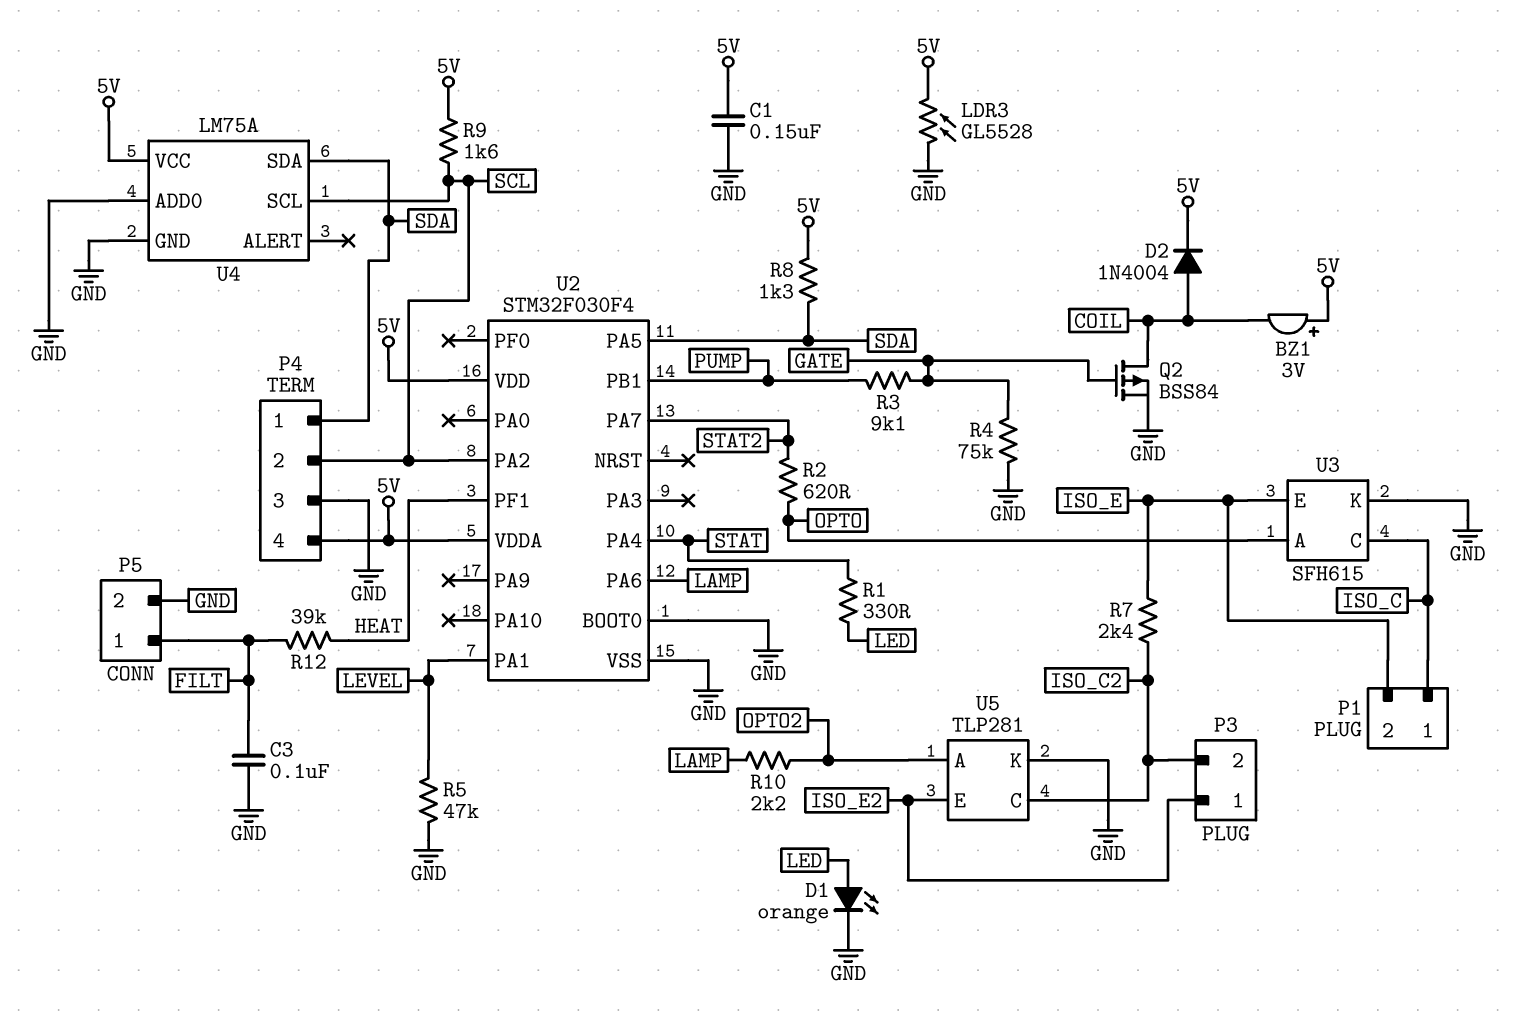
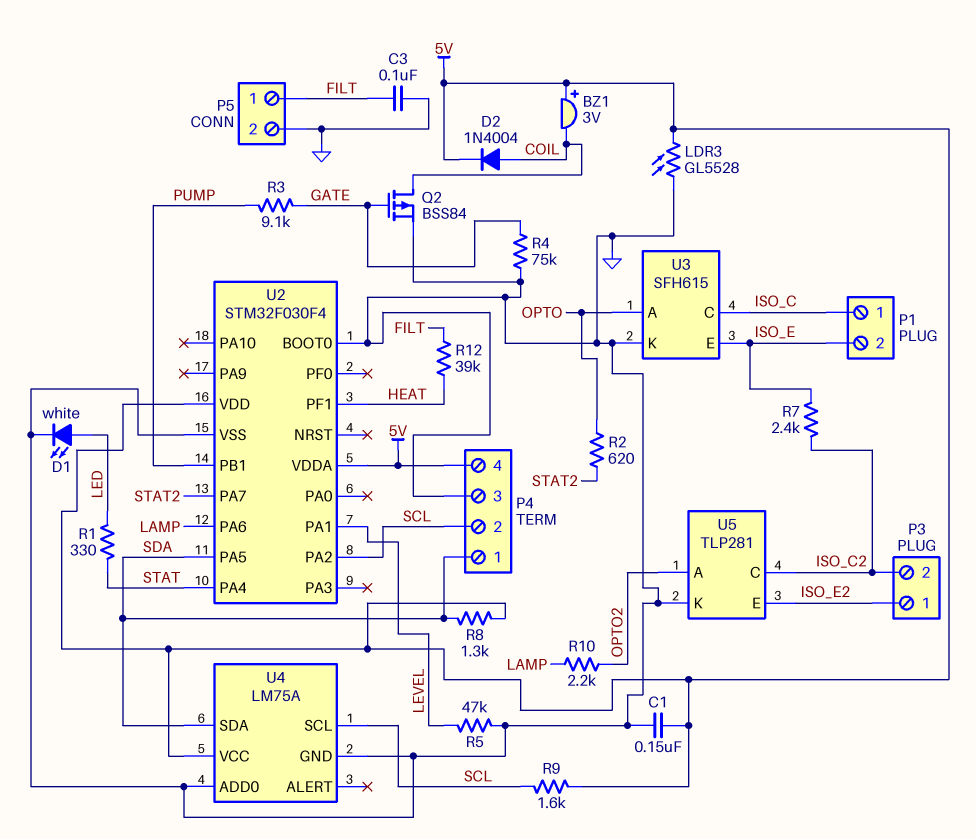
D1: LED orange (A LED, K GND) -> LED white (A LED, K GND)

